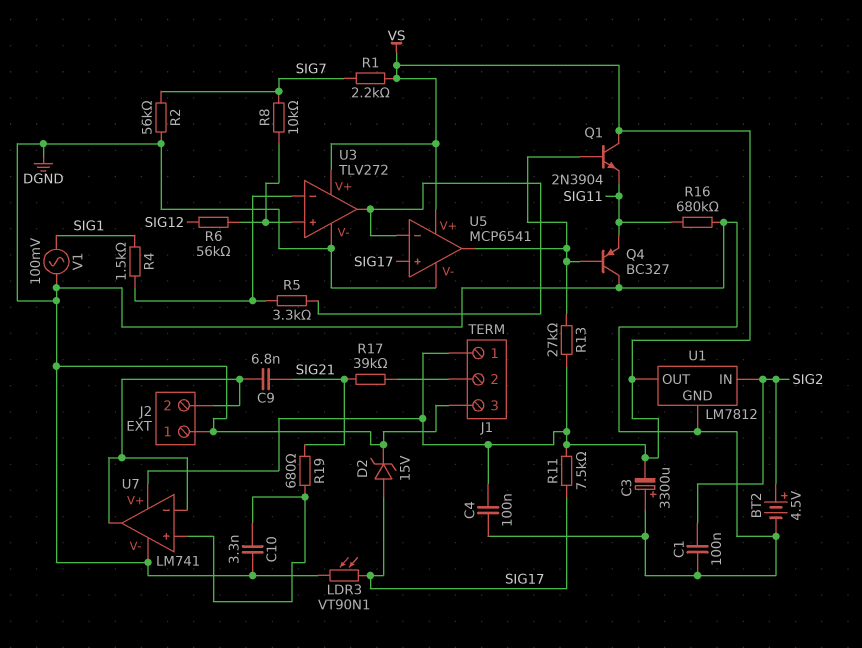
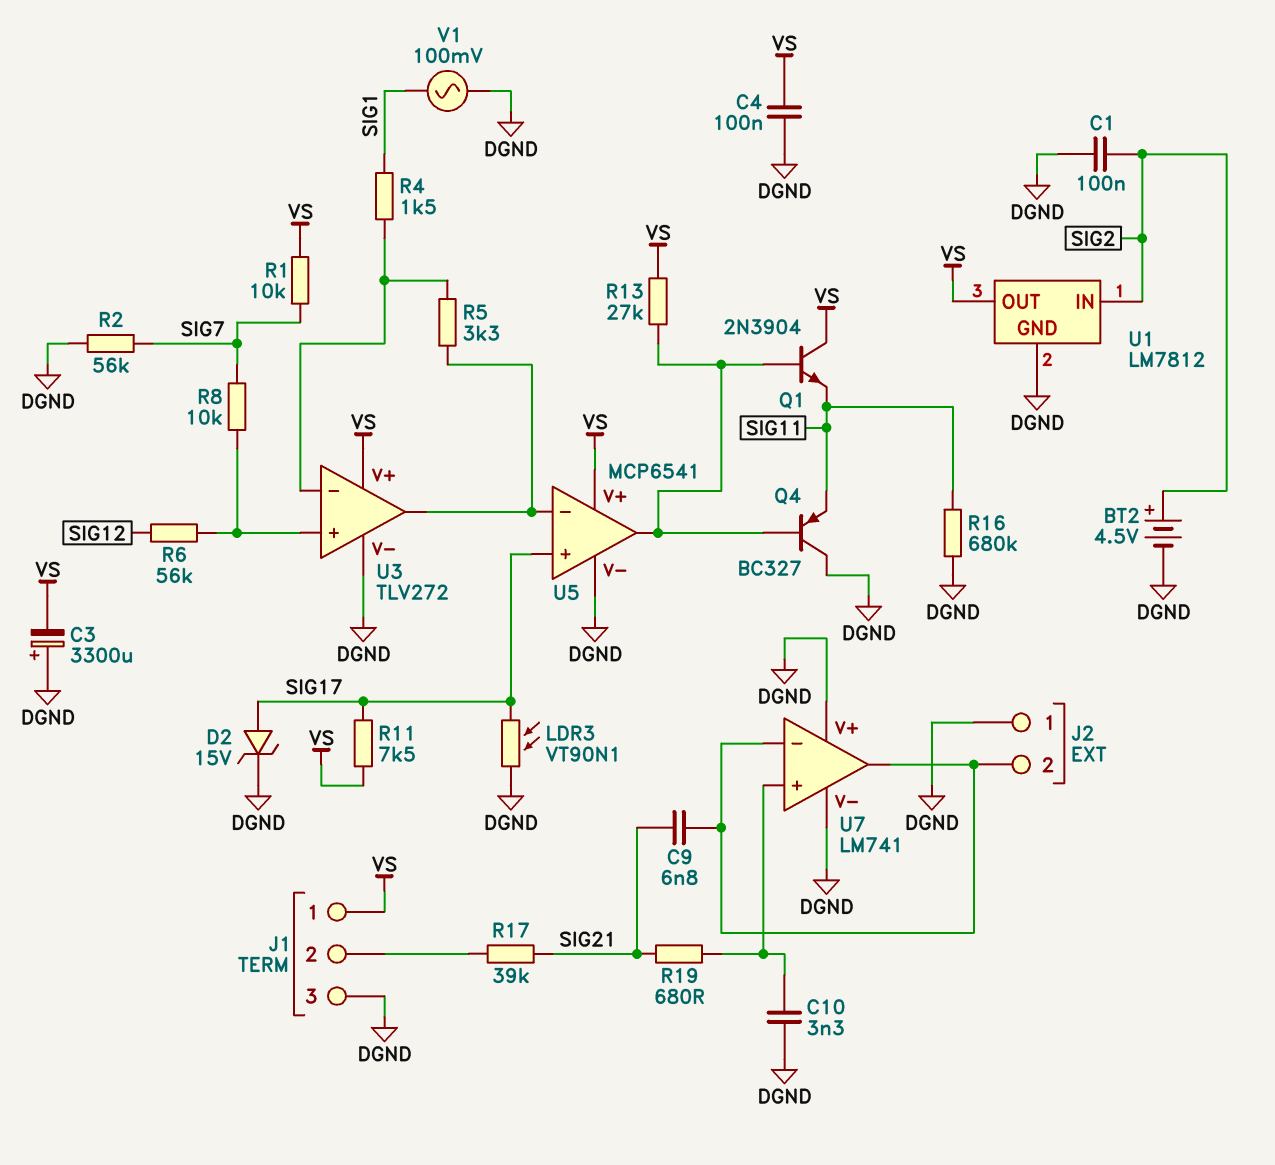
R1: 2.2k (SIG7, VS) -> 10k (SIG7, VS)
U7 pin V+: VS -> DGND

